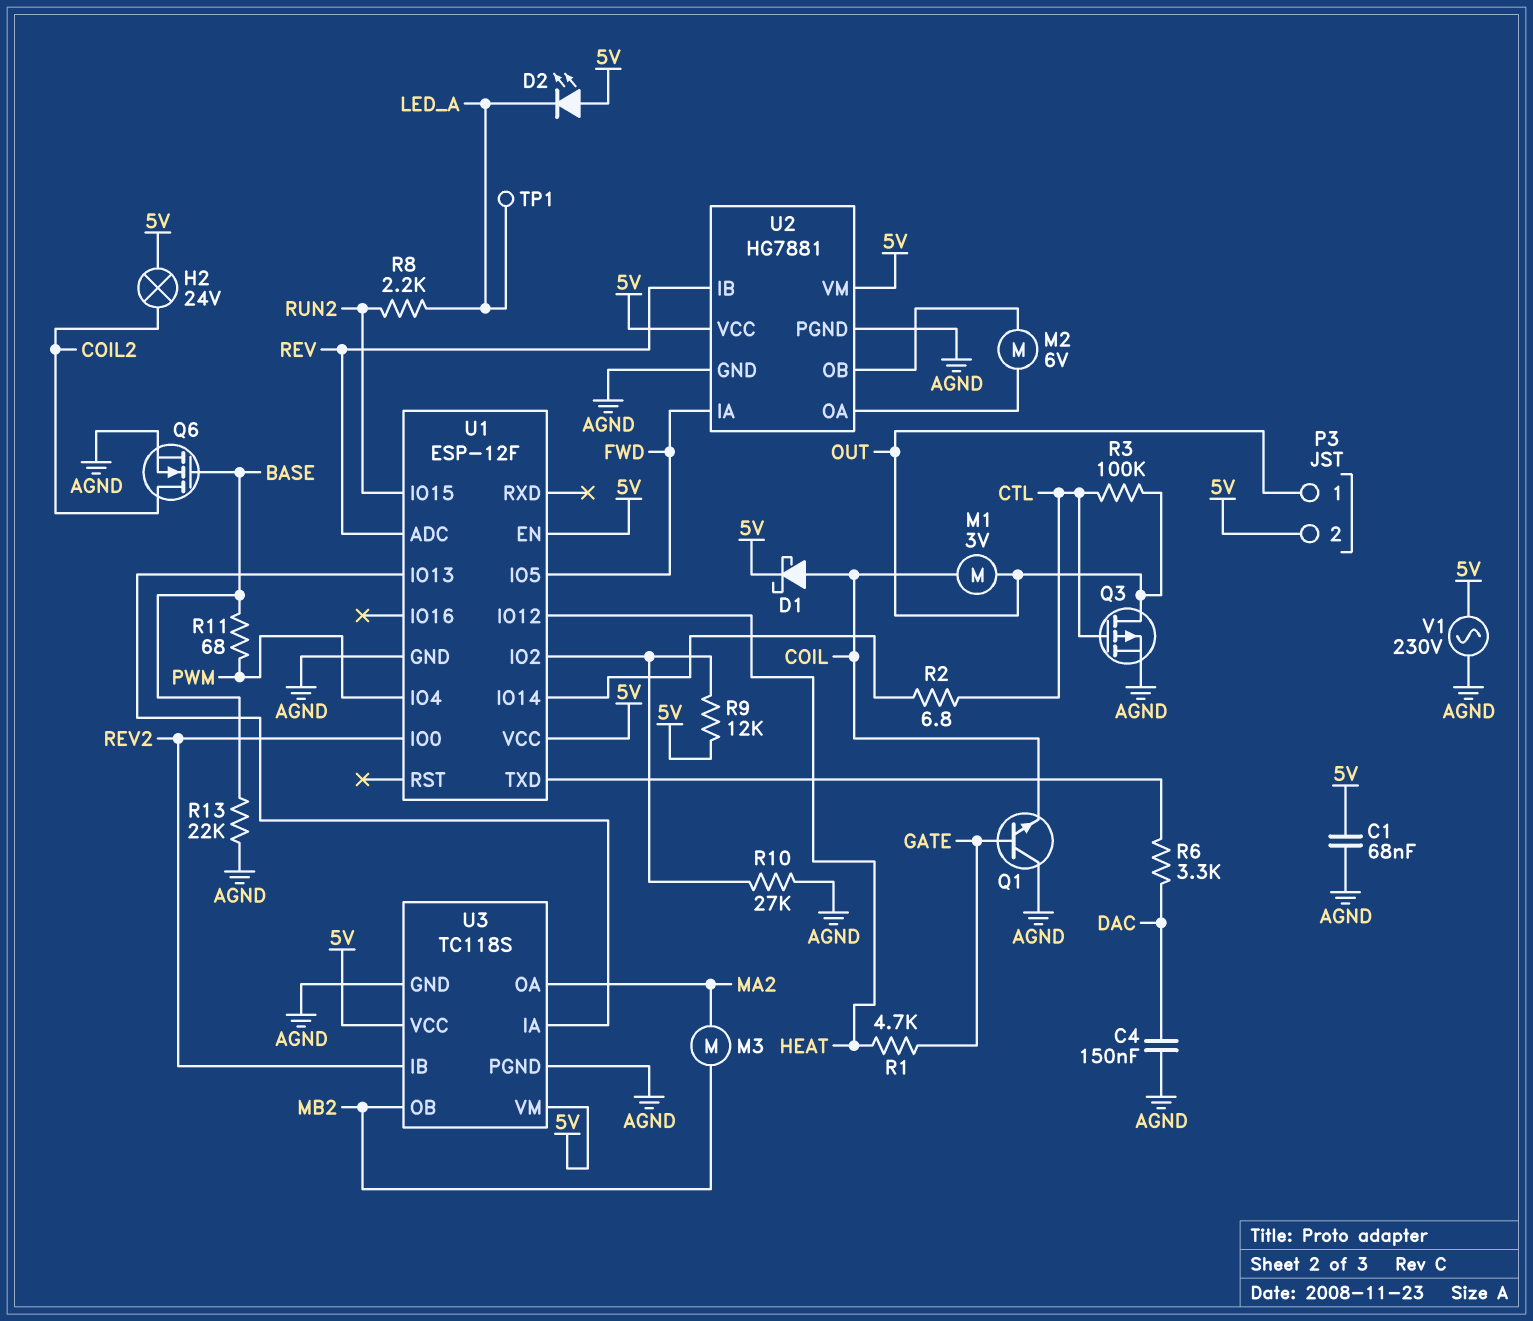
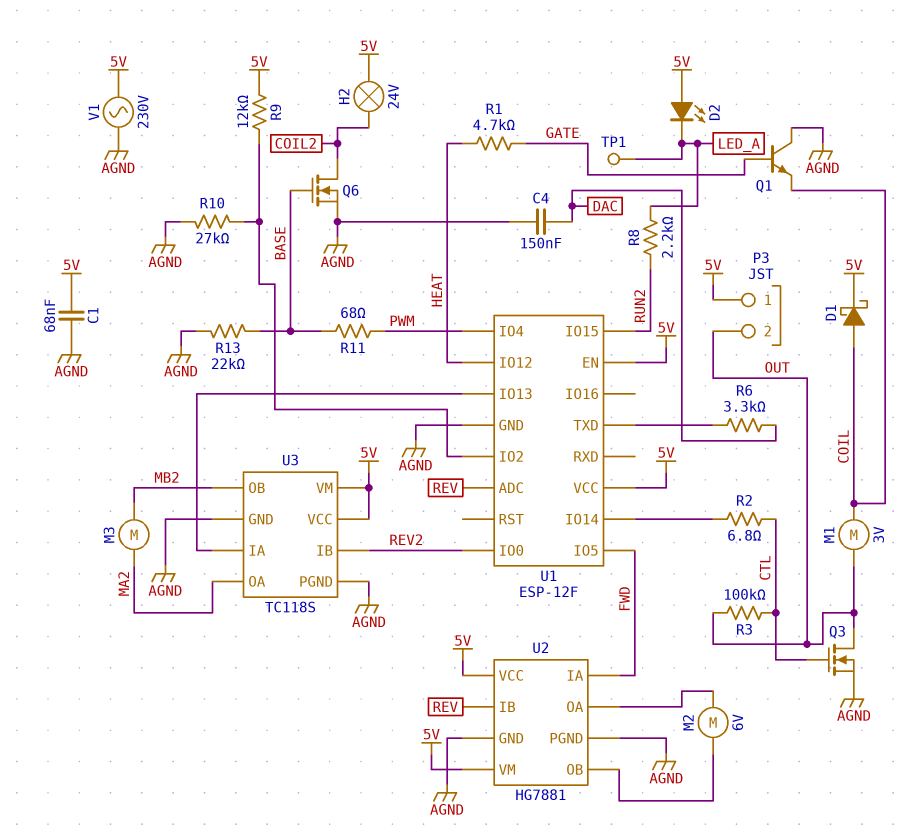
P3 pin 1: OUT -> 5V
P3 pin 2: 5V -> OUT
Q3: PMOS (G CTL, D OUT, S AGND) -> NMOS (G CTL, D OUT, S AGND)

